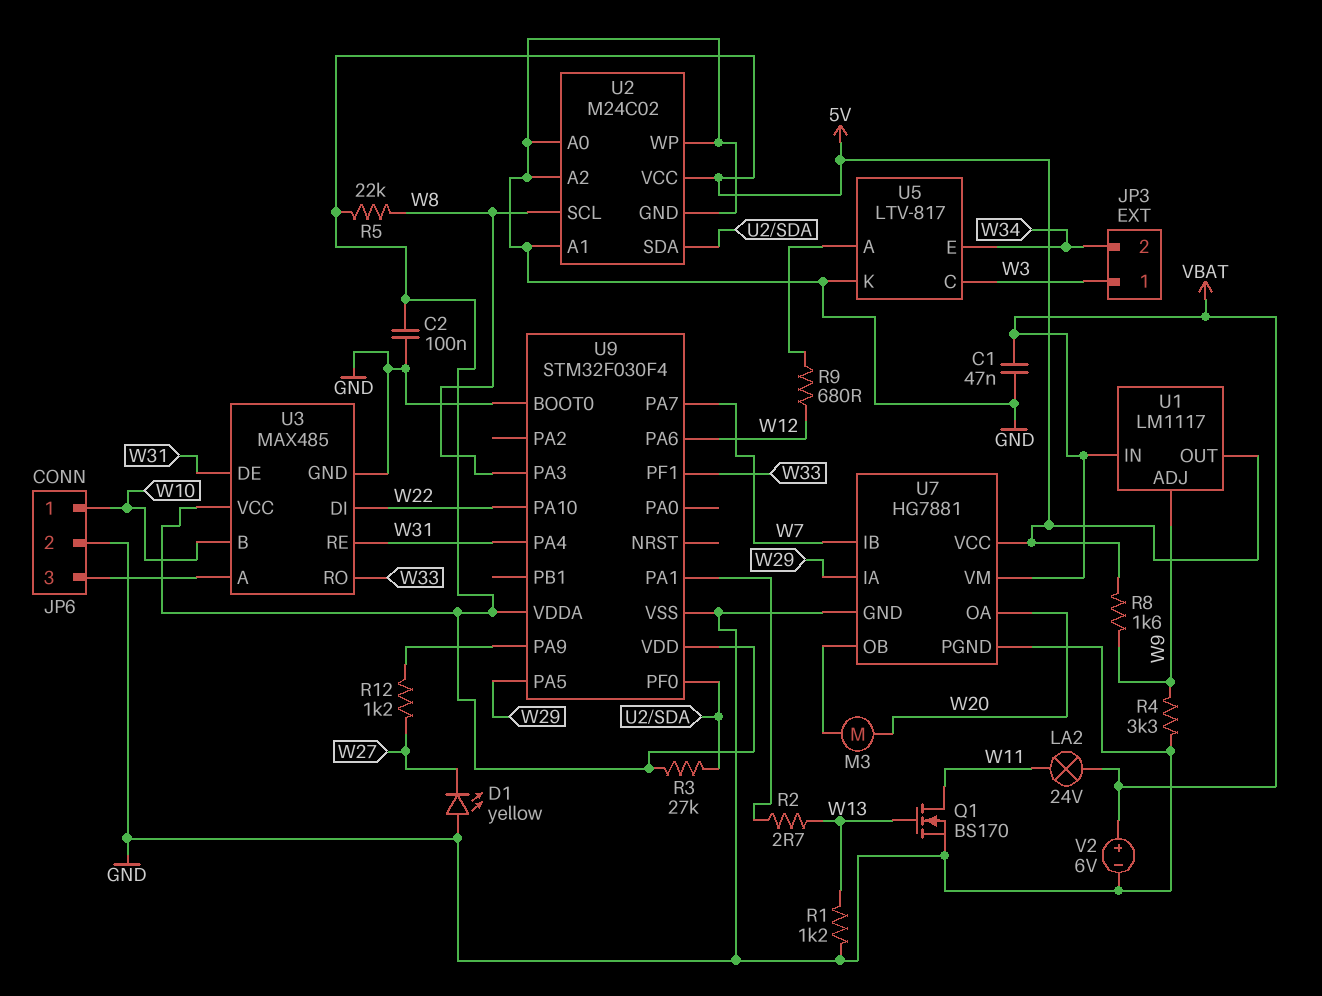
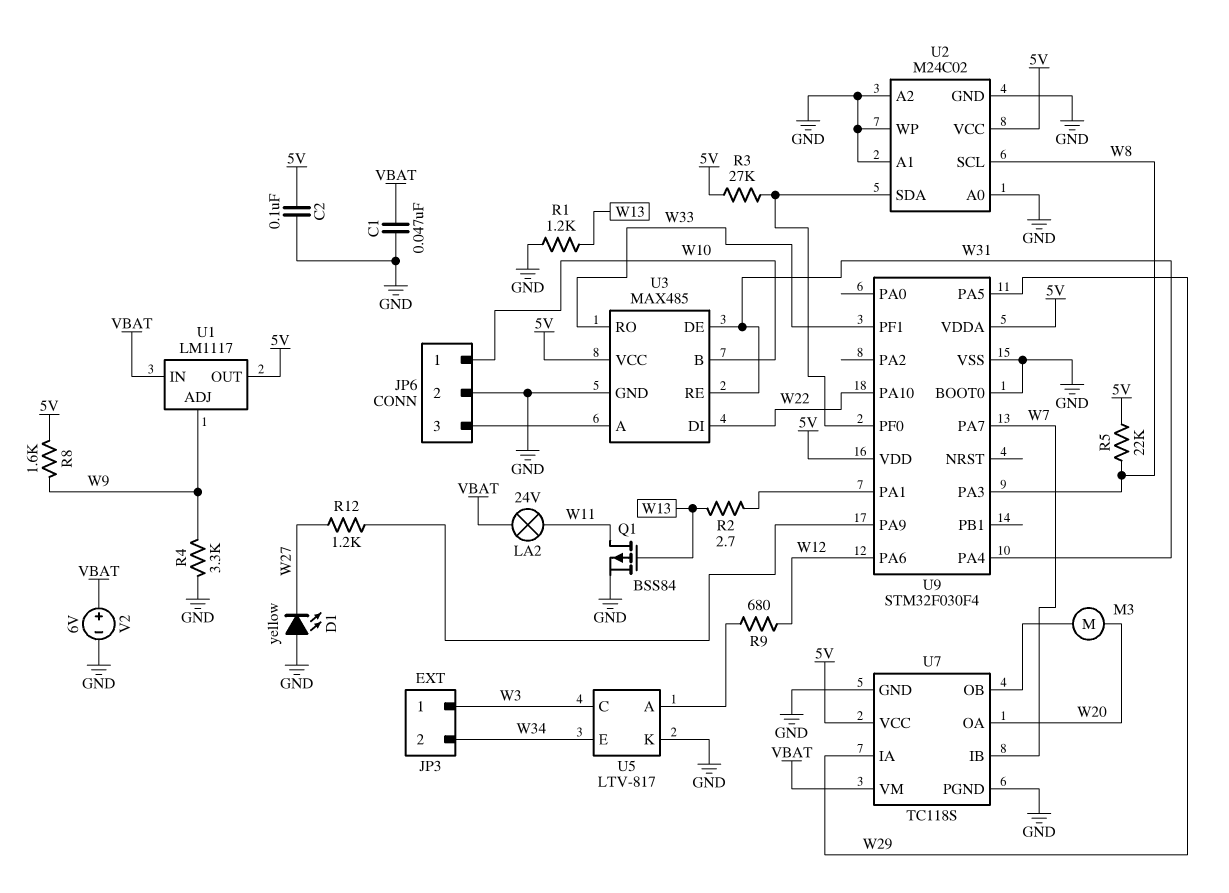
Q1: NMOS BS170 (G W13, D W11, S GND) -> PMOS BSS84 (G W13, D W11, S GND)
U7: HG7881 -> TC118S

